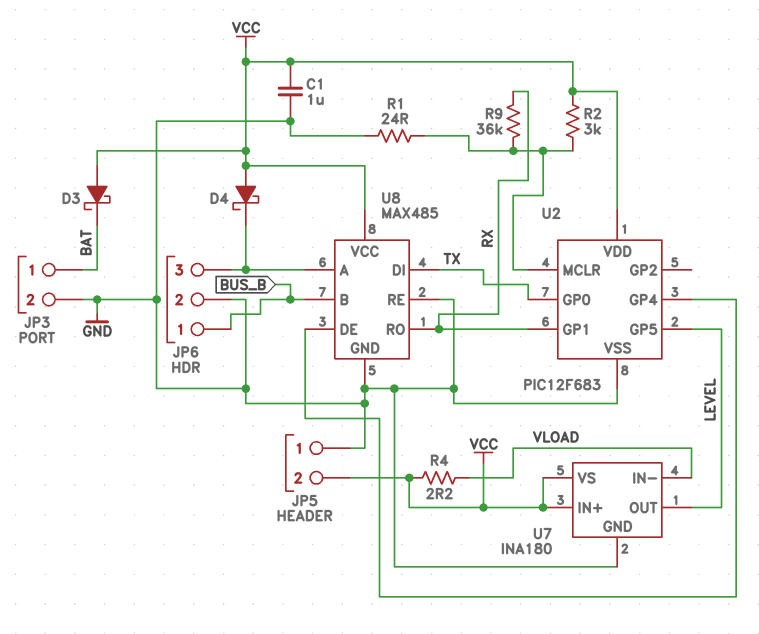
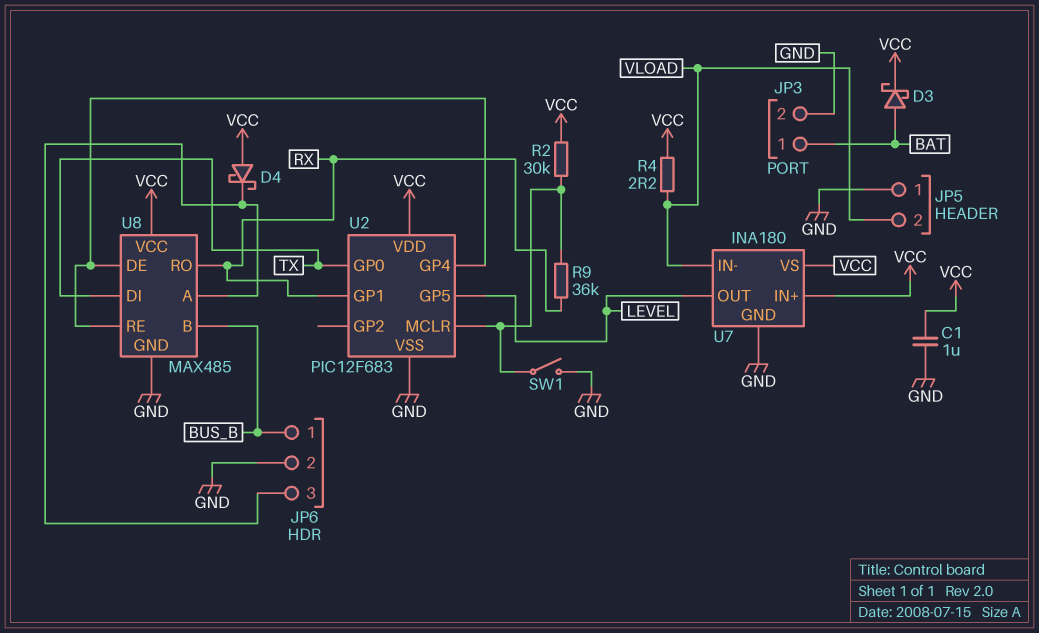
D3: schottky (A VCC, K BAT) -> schottky (A BAT, K VCC)
JP5 pin 2: VCC -> VLOAD
R1: 24 (GND, U2/MCLR) -> none
R2: 3k (U2/MCLR, VCC) -> 30k (U2/MCLR, VCC)
SW1: none -> switch (GND, U2/MCLR)
U8 pin RE: GND -> U2/GP4

